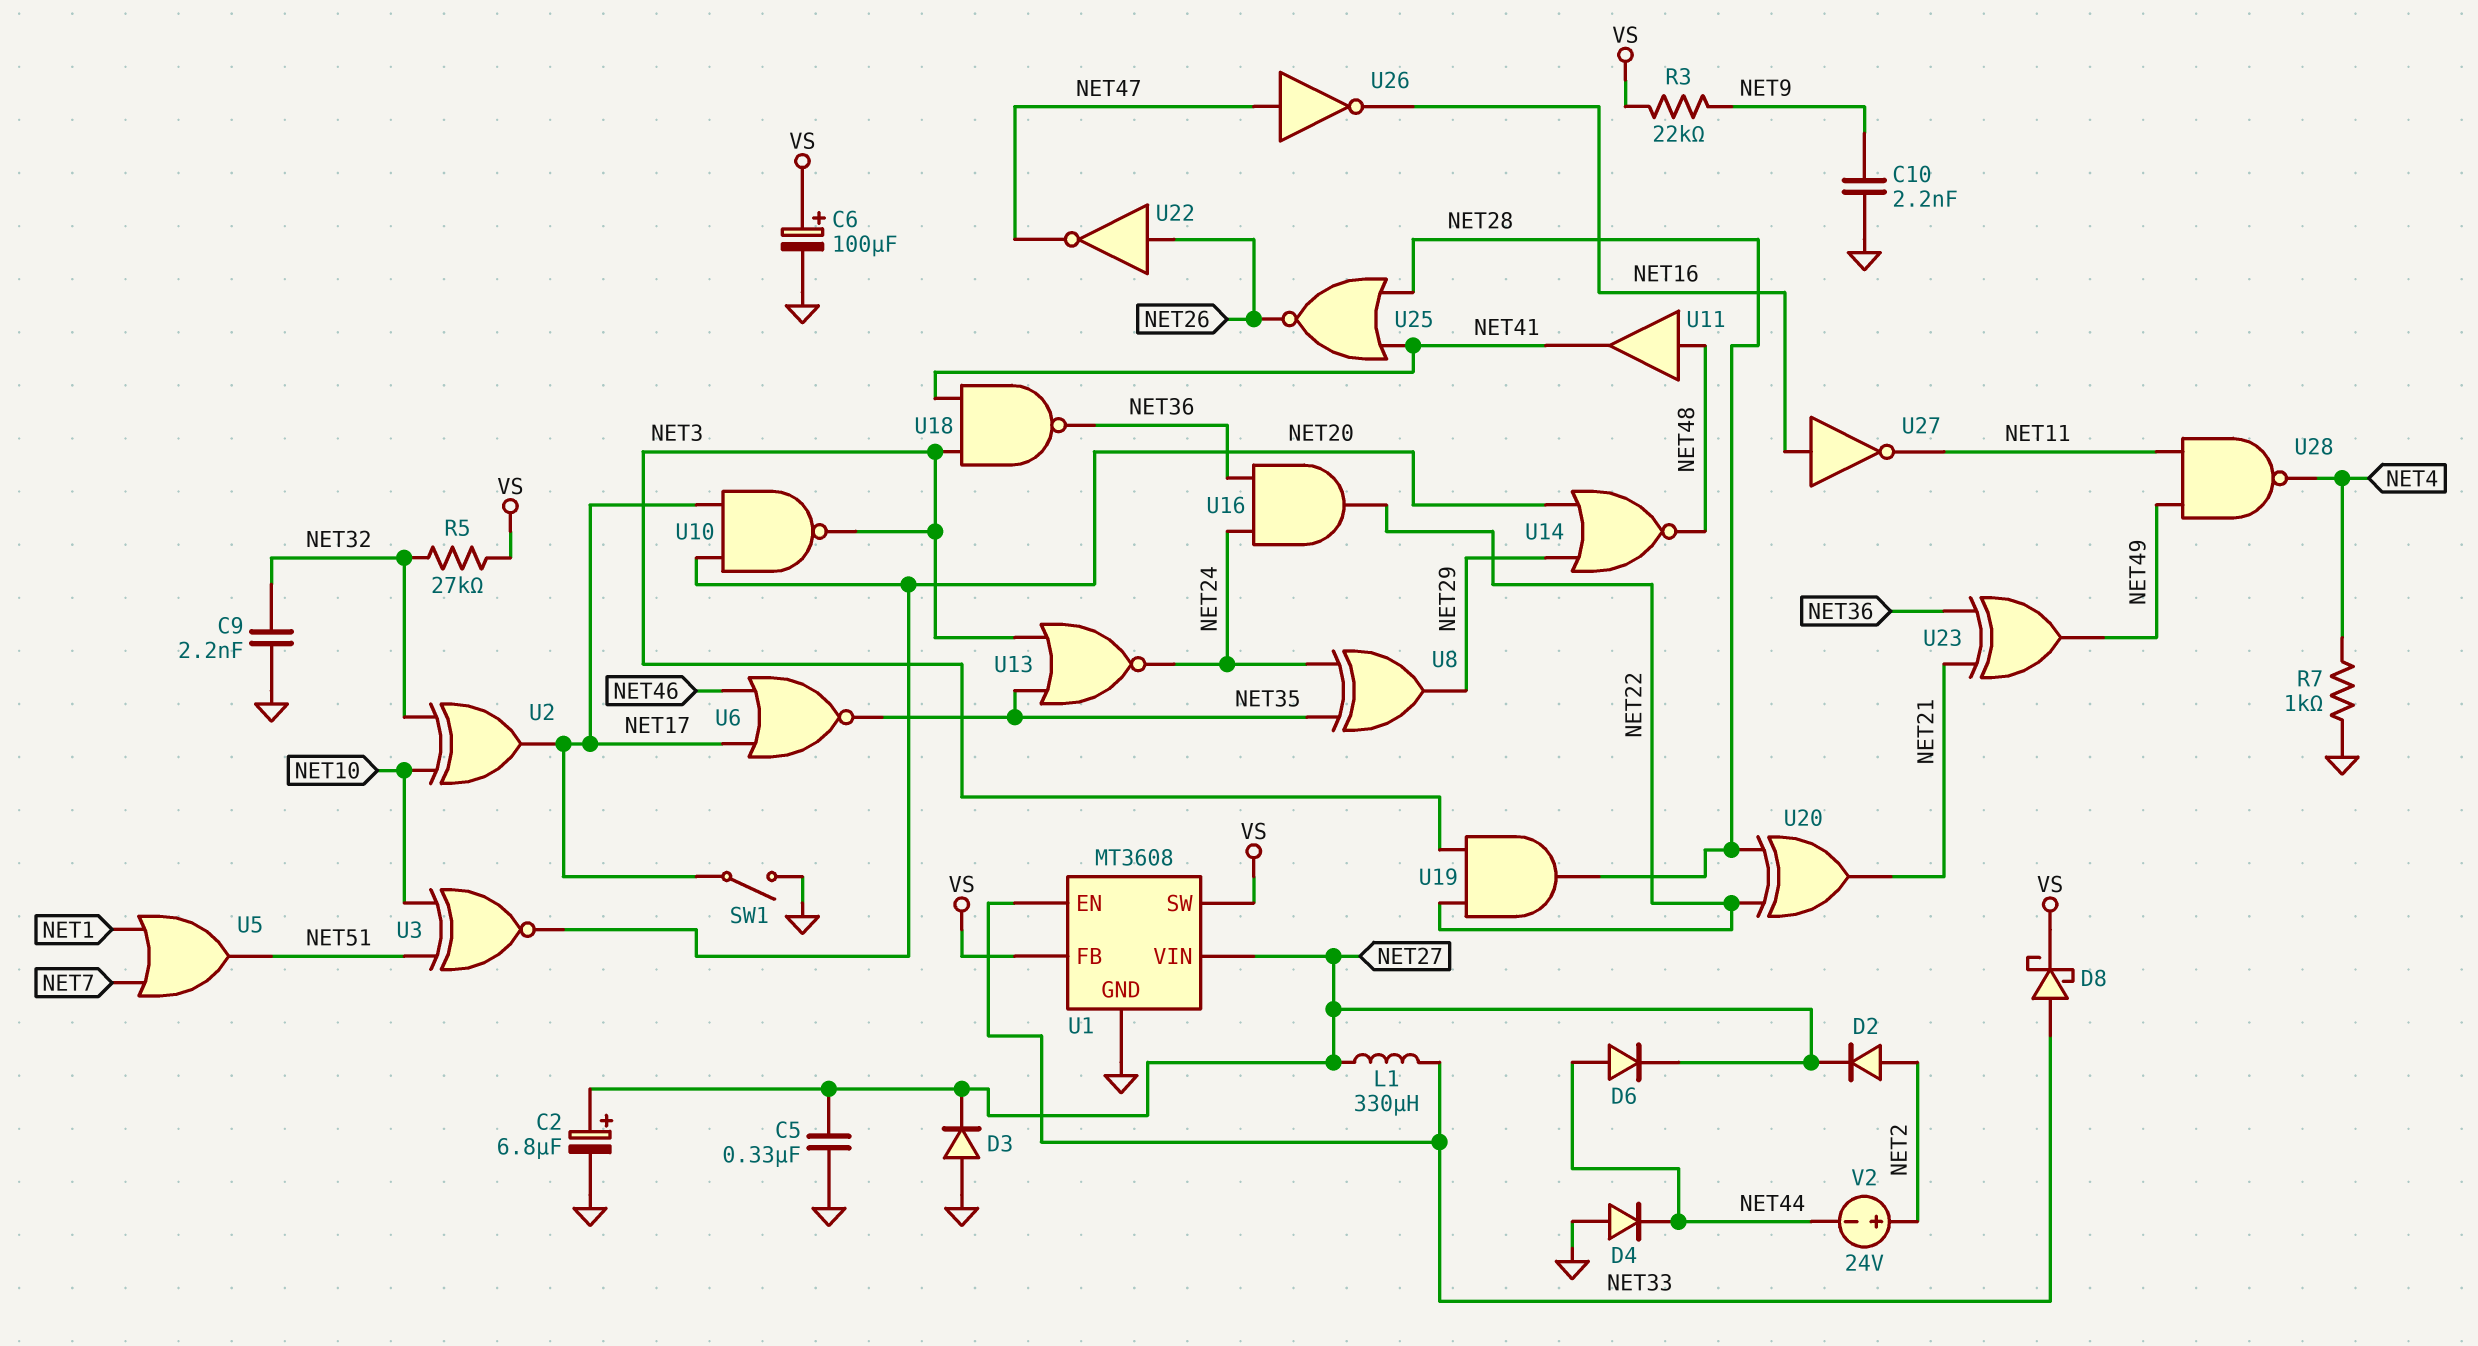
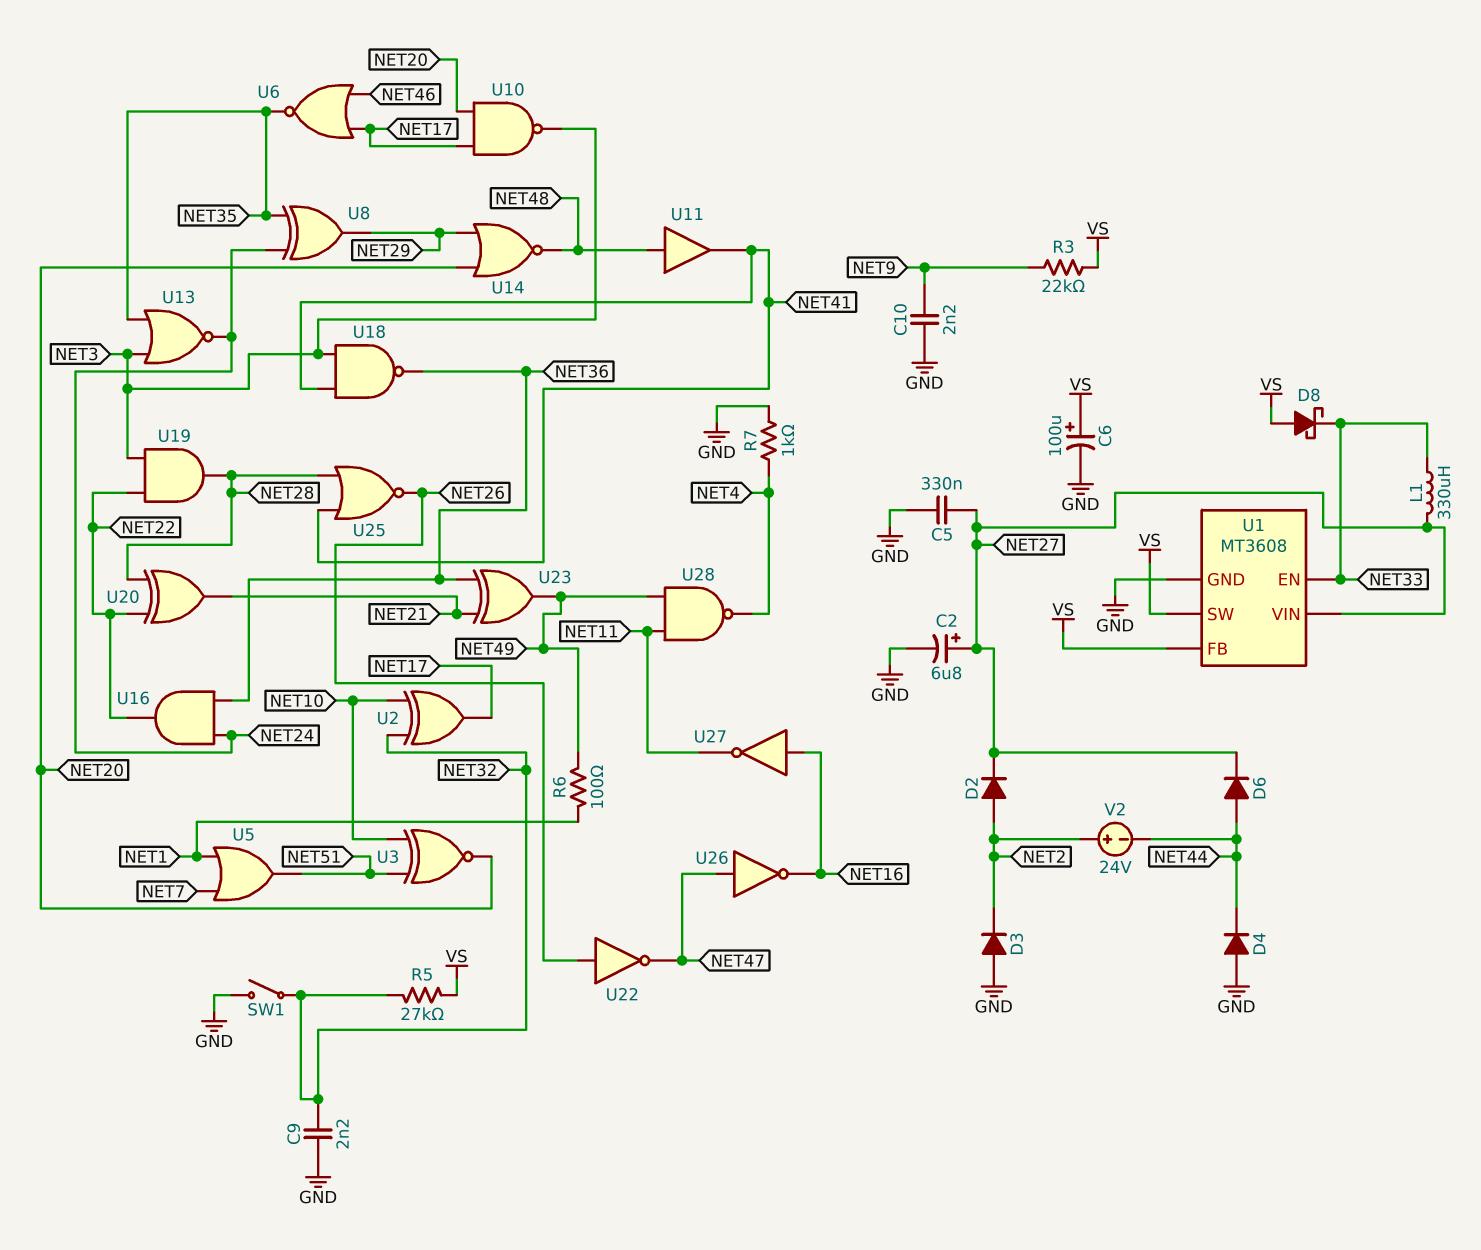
D3: diode (A GND, K NET27) -> diode (A GND, K NET2)
D8: schottky (A NET33, K VS) -> schottky (A VS, K NET33)
R6: none -> 100 (NET1, NET49)
SW1: switch (GND, NET17) -> switch (GND, NET32)

